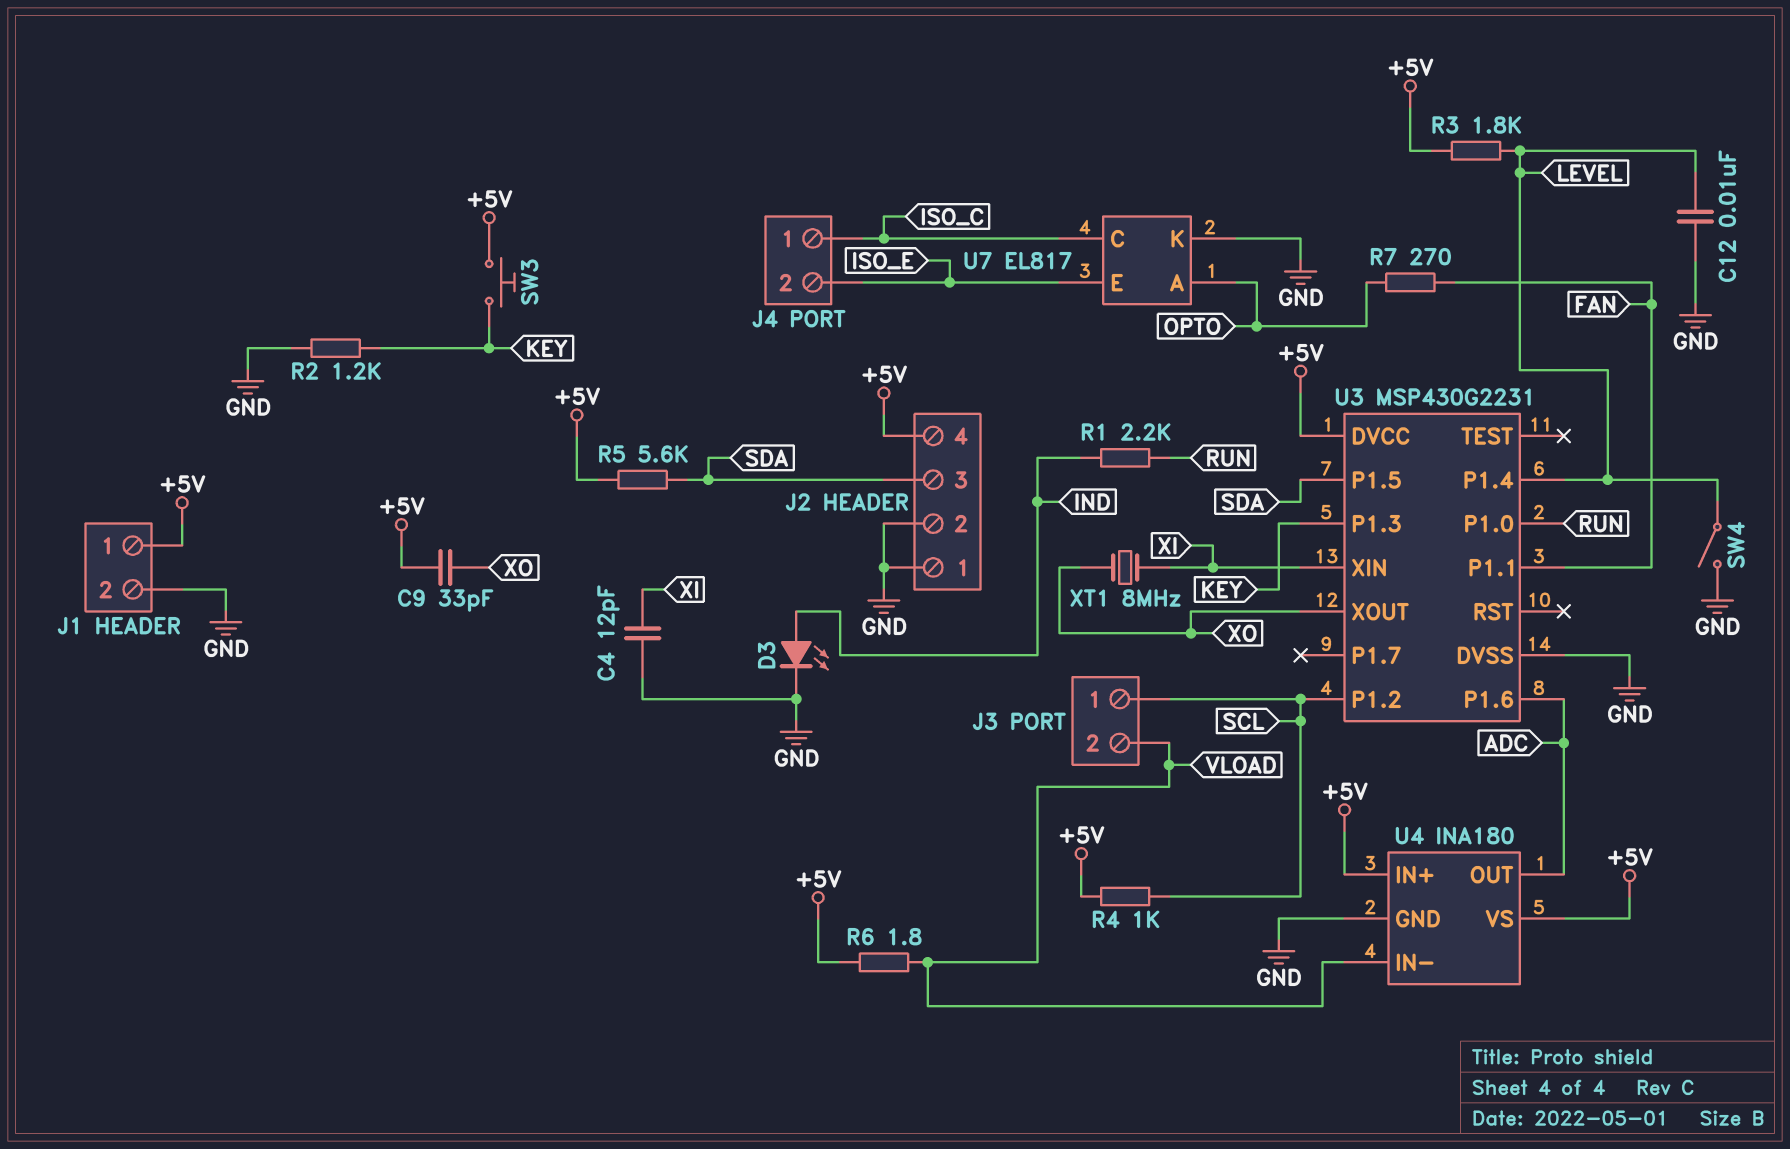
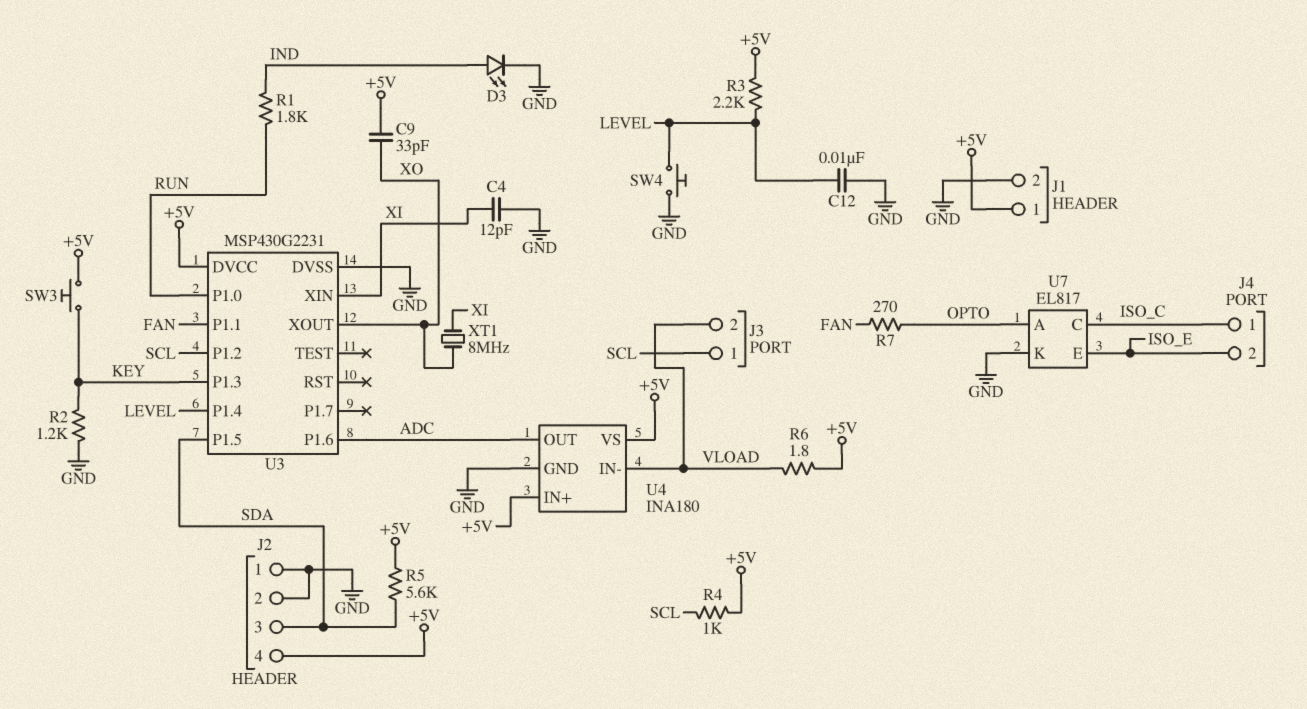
R1: 2.2k (IND, RUN) -> 1.8k (IND, RUN)
R3: 1.8k (+5V, LEVEL) -> 2.2k (+5V, LEVEL)
SW4: switch (GND, LEVEL) -> button (GND, LEVEL)

